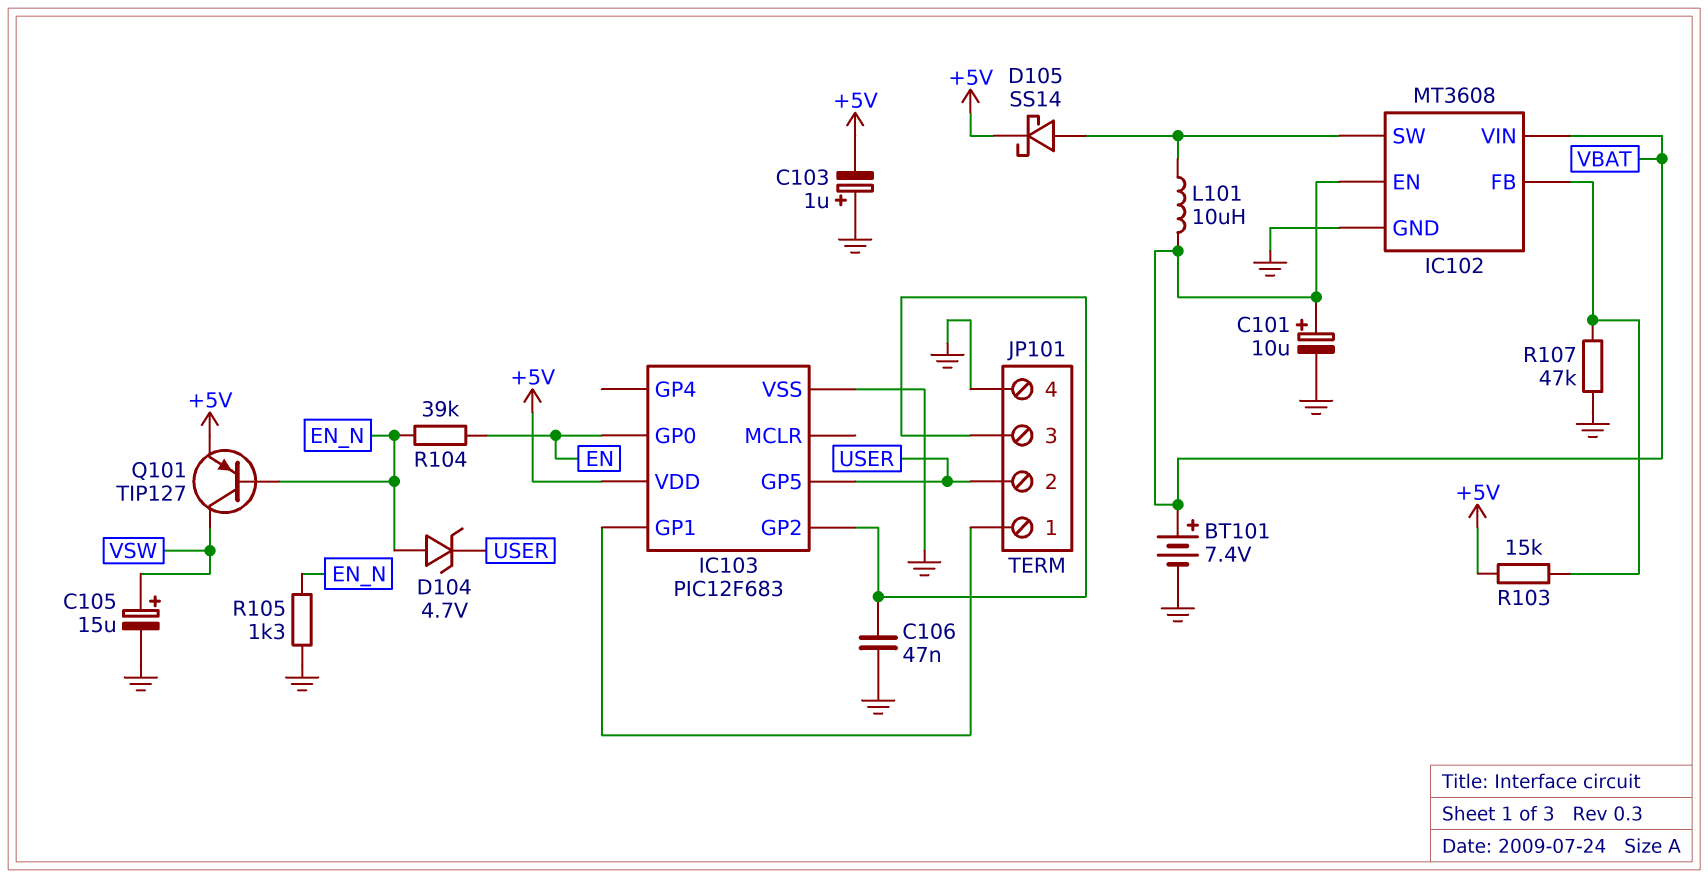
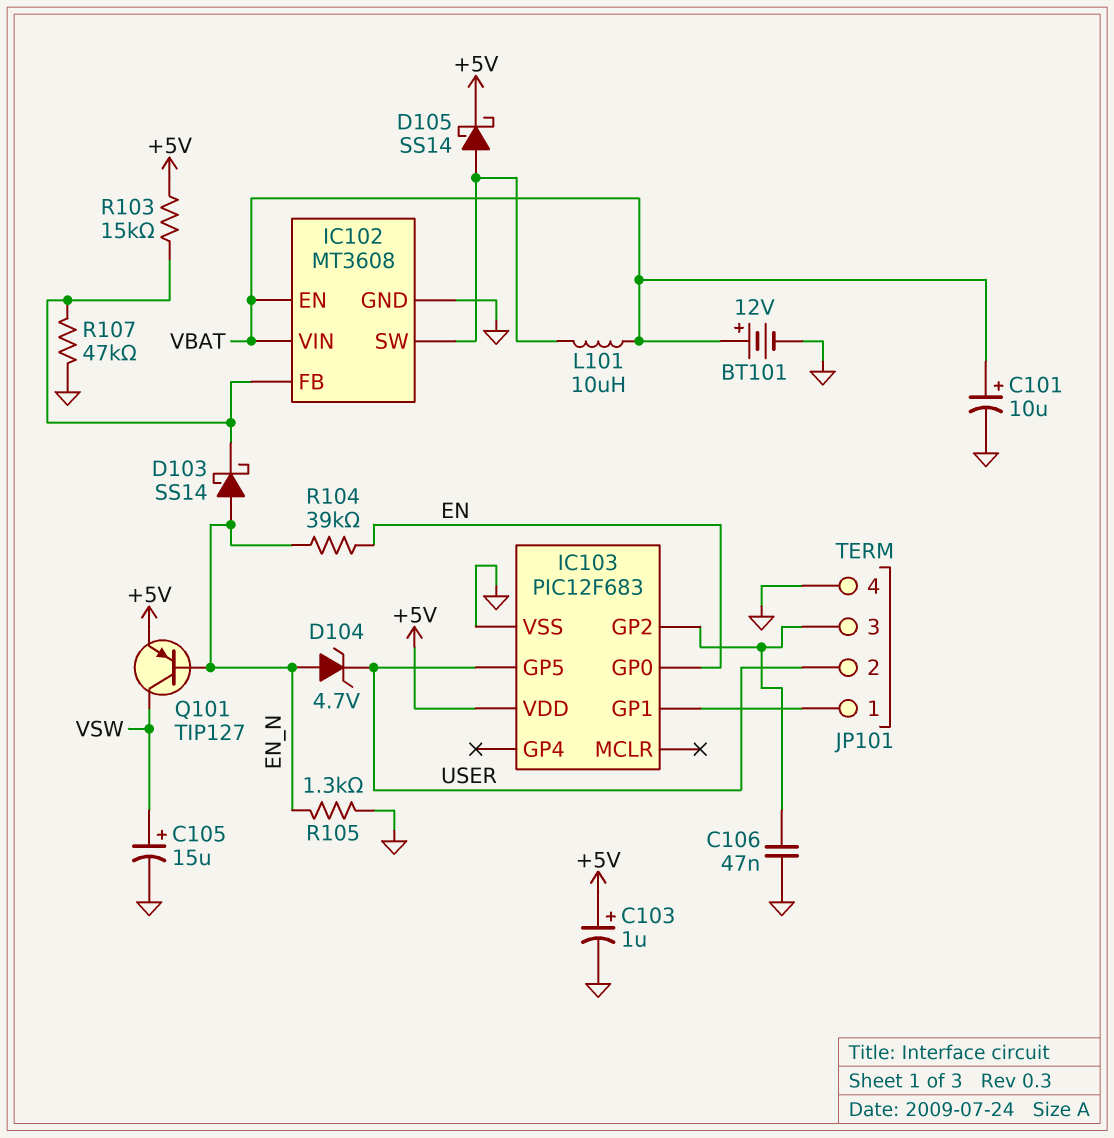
BT101: 7.4V (plus VBAT, minus GND) -> 12V (plus VBAT, minus GND)
C103: 1uF (plus GND, minus +5V) -> 1uF (plus +5V, minus GND)
D103: none -> schottky SS14 (A EN_N, K IC102/FB)

